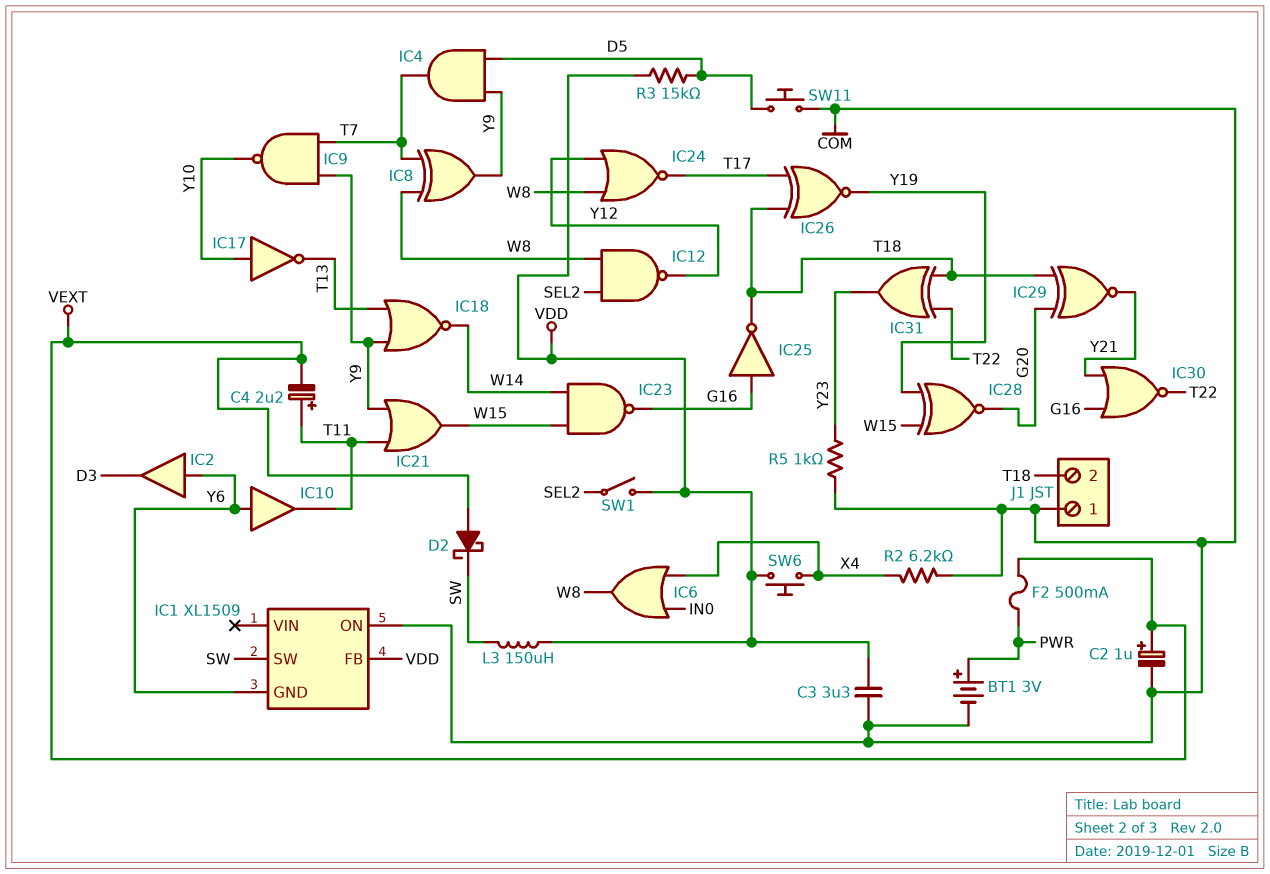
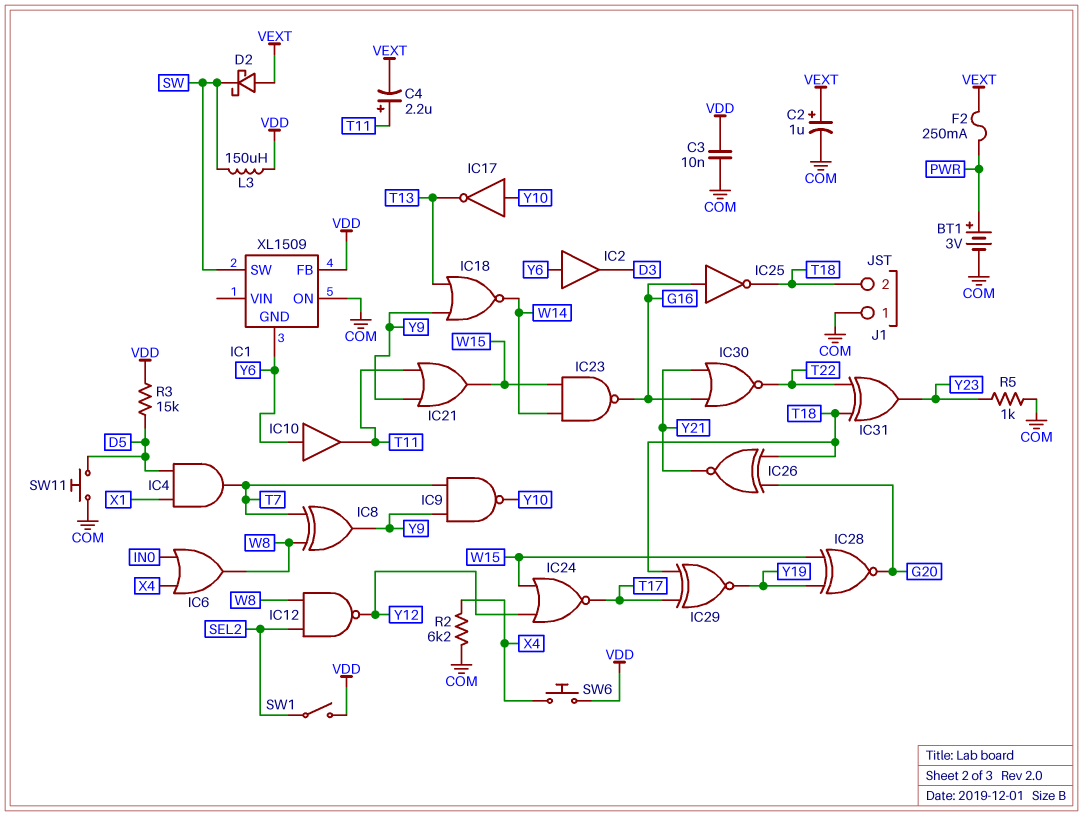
C3: 3.3uF (COM, VDD) -> 10nF (COM, VDD)
F2: 500mA (PWR, VEXT) -> 250mA (PWR, VEXT)
IC4: AND (in D5, in Y9, out T7) -> AND (in D5, in X1, out T7)
IC24: NOR (in W8, in Y12, out T17) -> NOR (in W15, in Y12, out T17)
IC26: XNOR (in T17, in T18, out Y19) -> XNOR (in G20, in T18, out Y21)
IC29: XNOR (in G20, in T18, out Y21) -> XNOR (in T17, in T18, out Y19)

